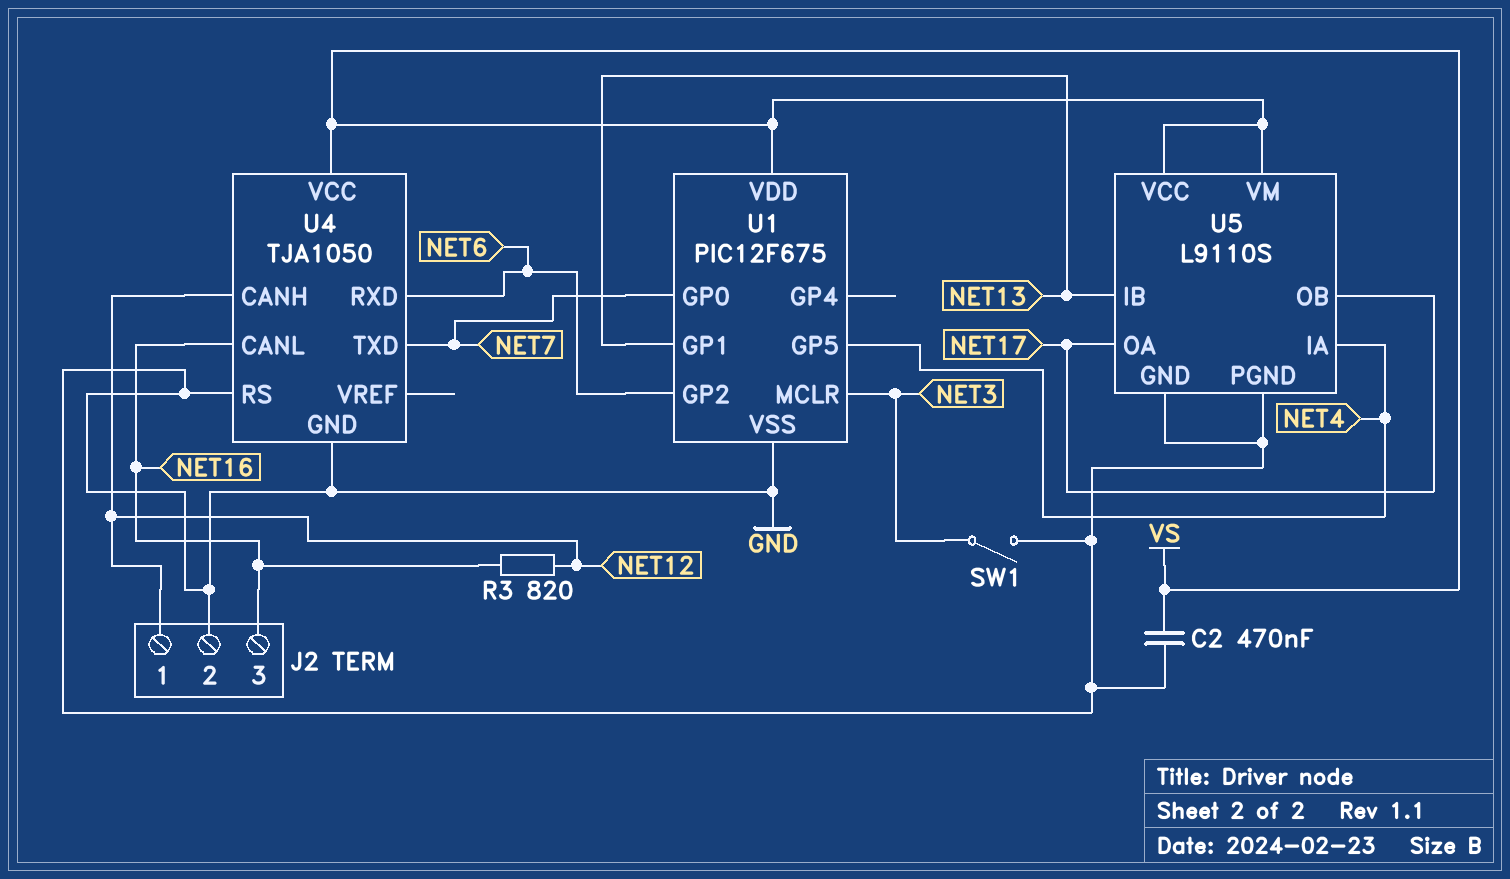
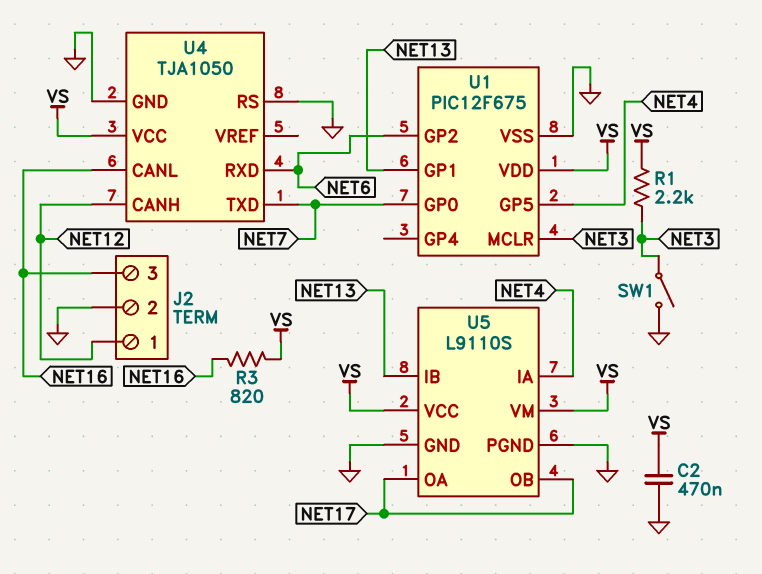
R1: none -> 2.2k (NET3, VS)
R3: 820 (NET12, NET16) -> 820 (NET16, VS)

